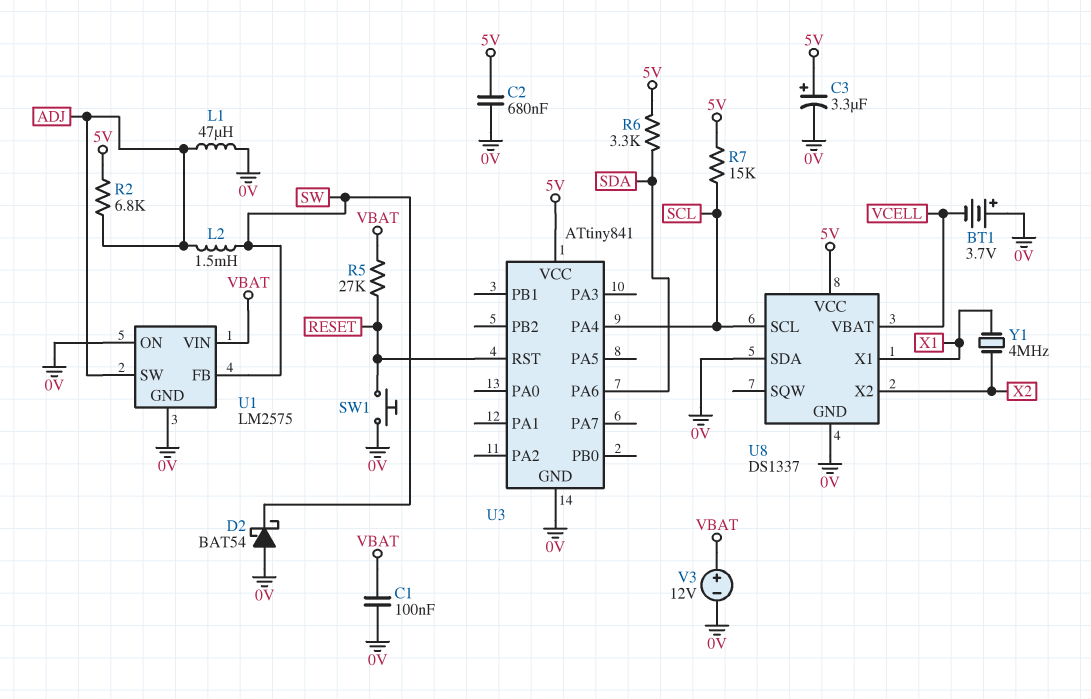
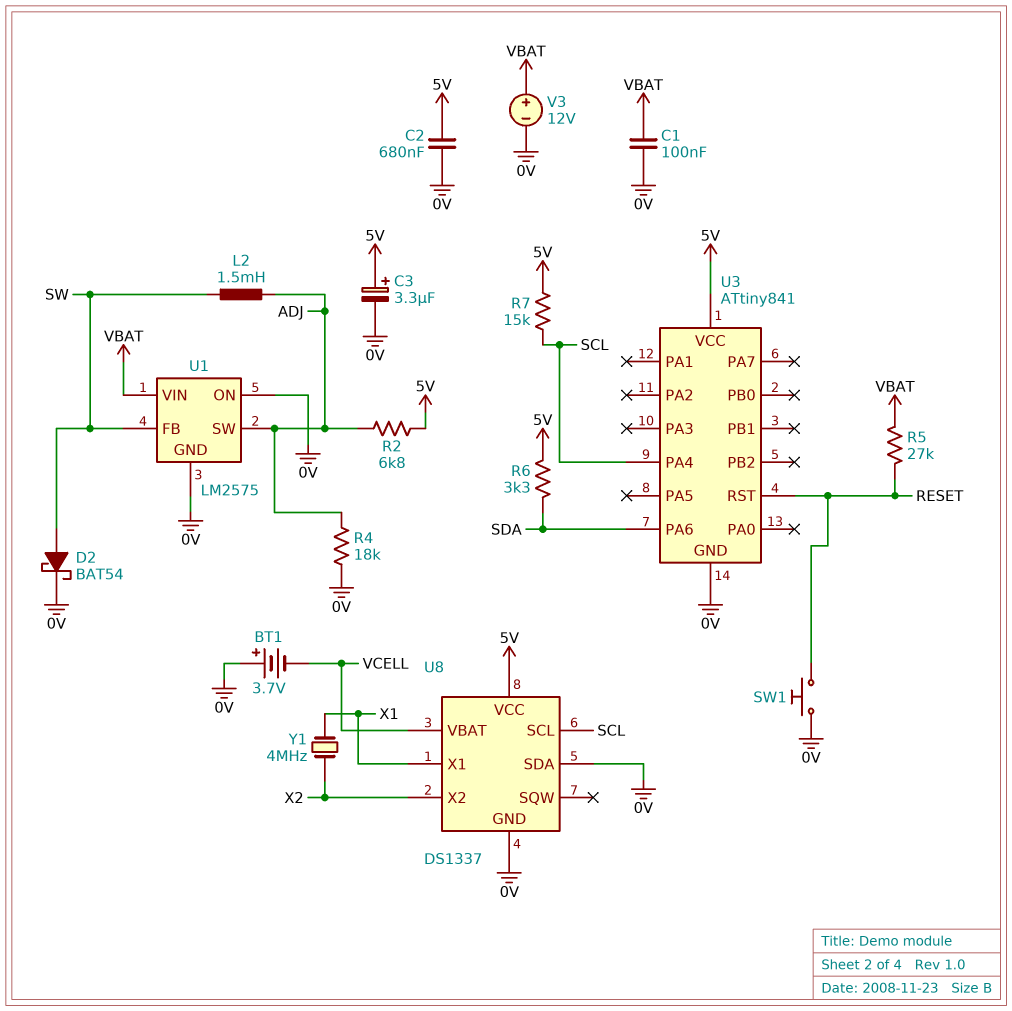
D2: schottky BAT54 (A 0V, K SW) -> schottky BAT54 (A SW, K 0V)
L1: 47uH (0V, ADJ) -> none
R4: none -> 18k (0V, ADJ)

